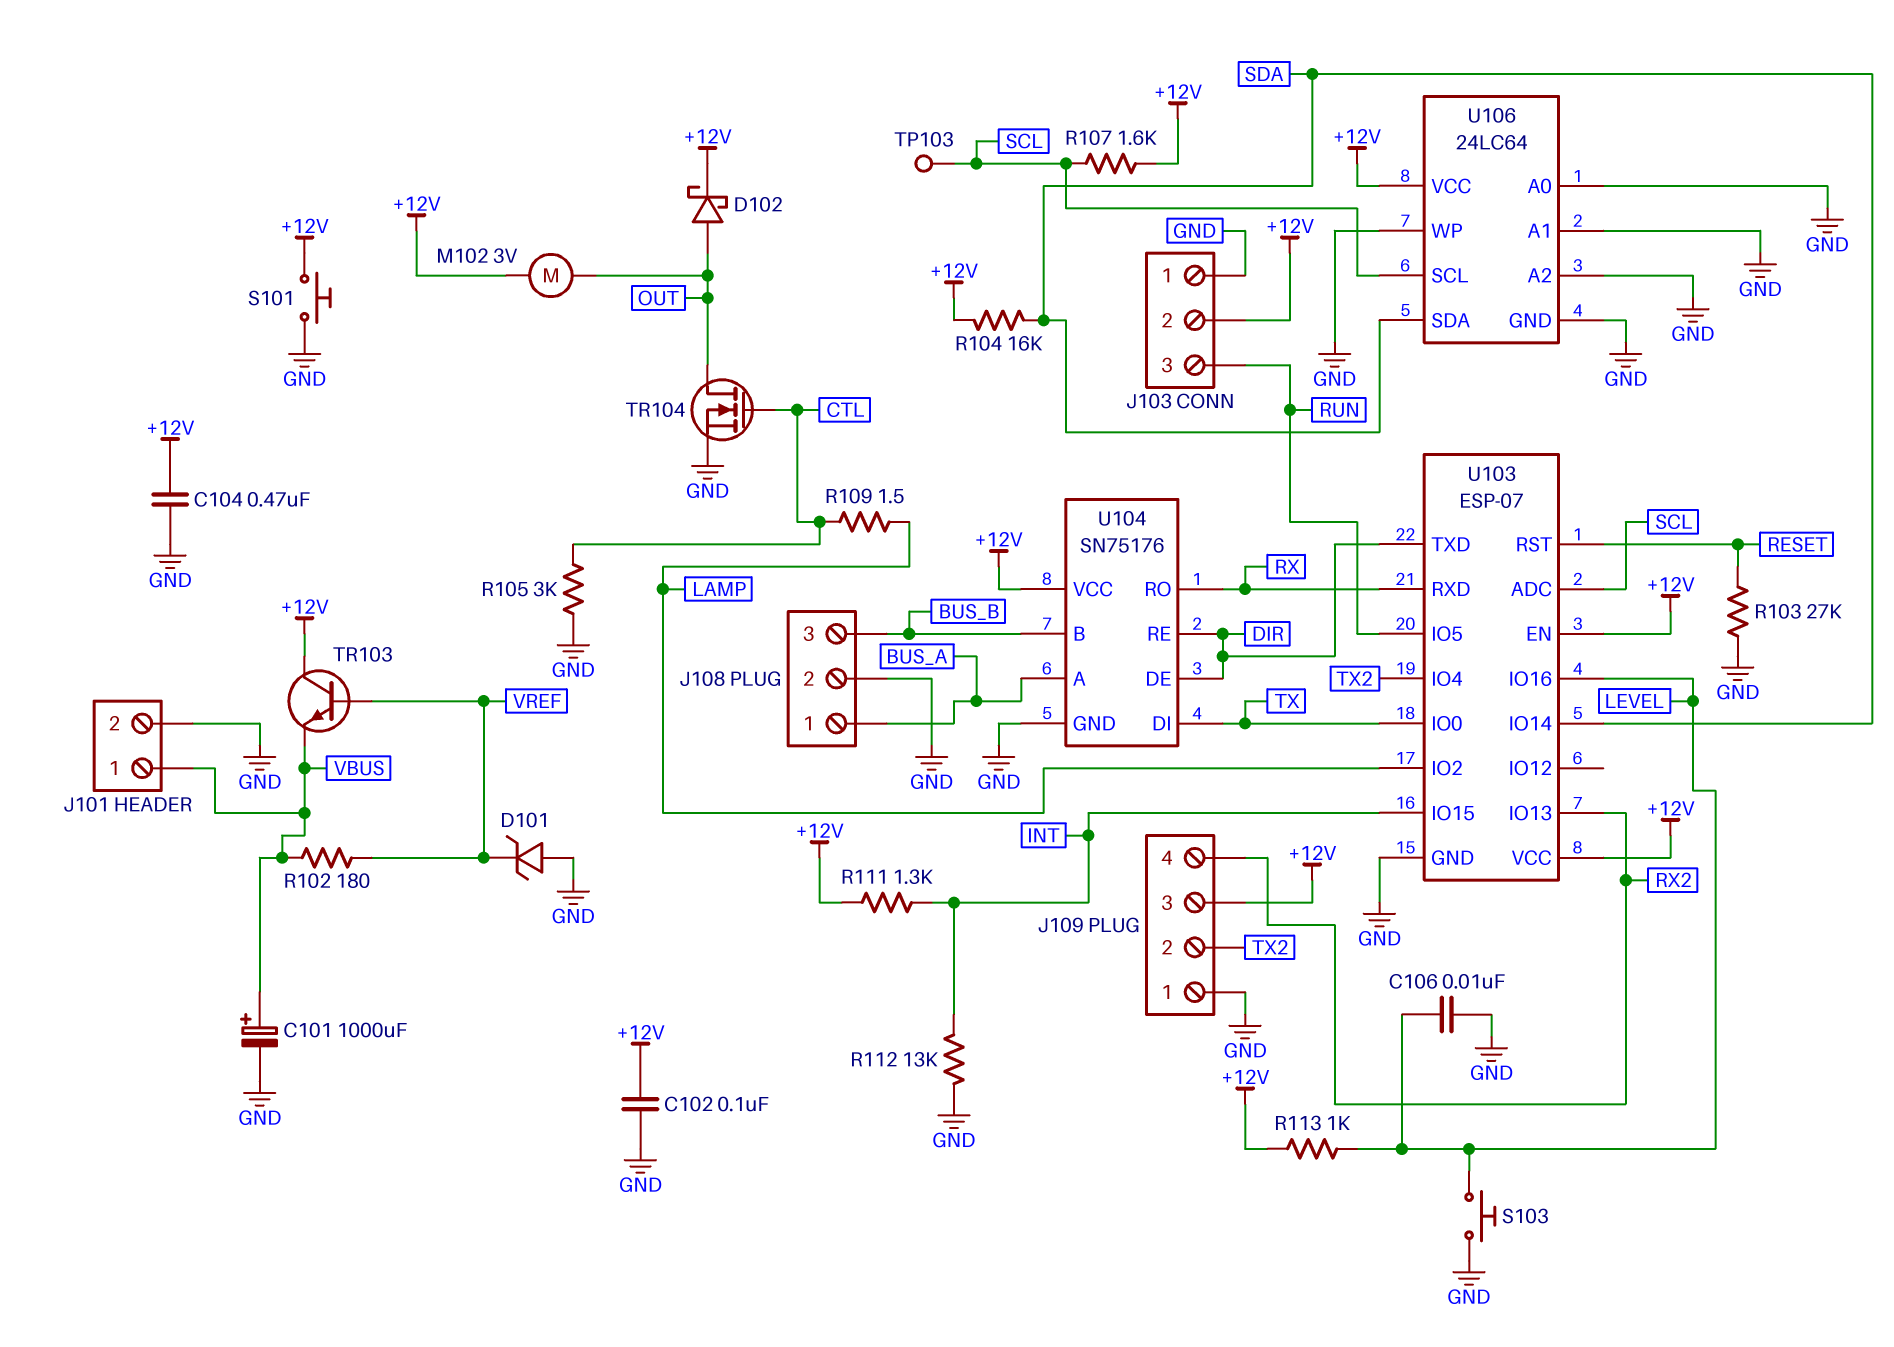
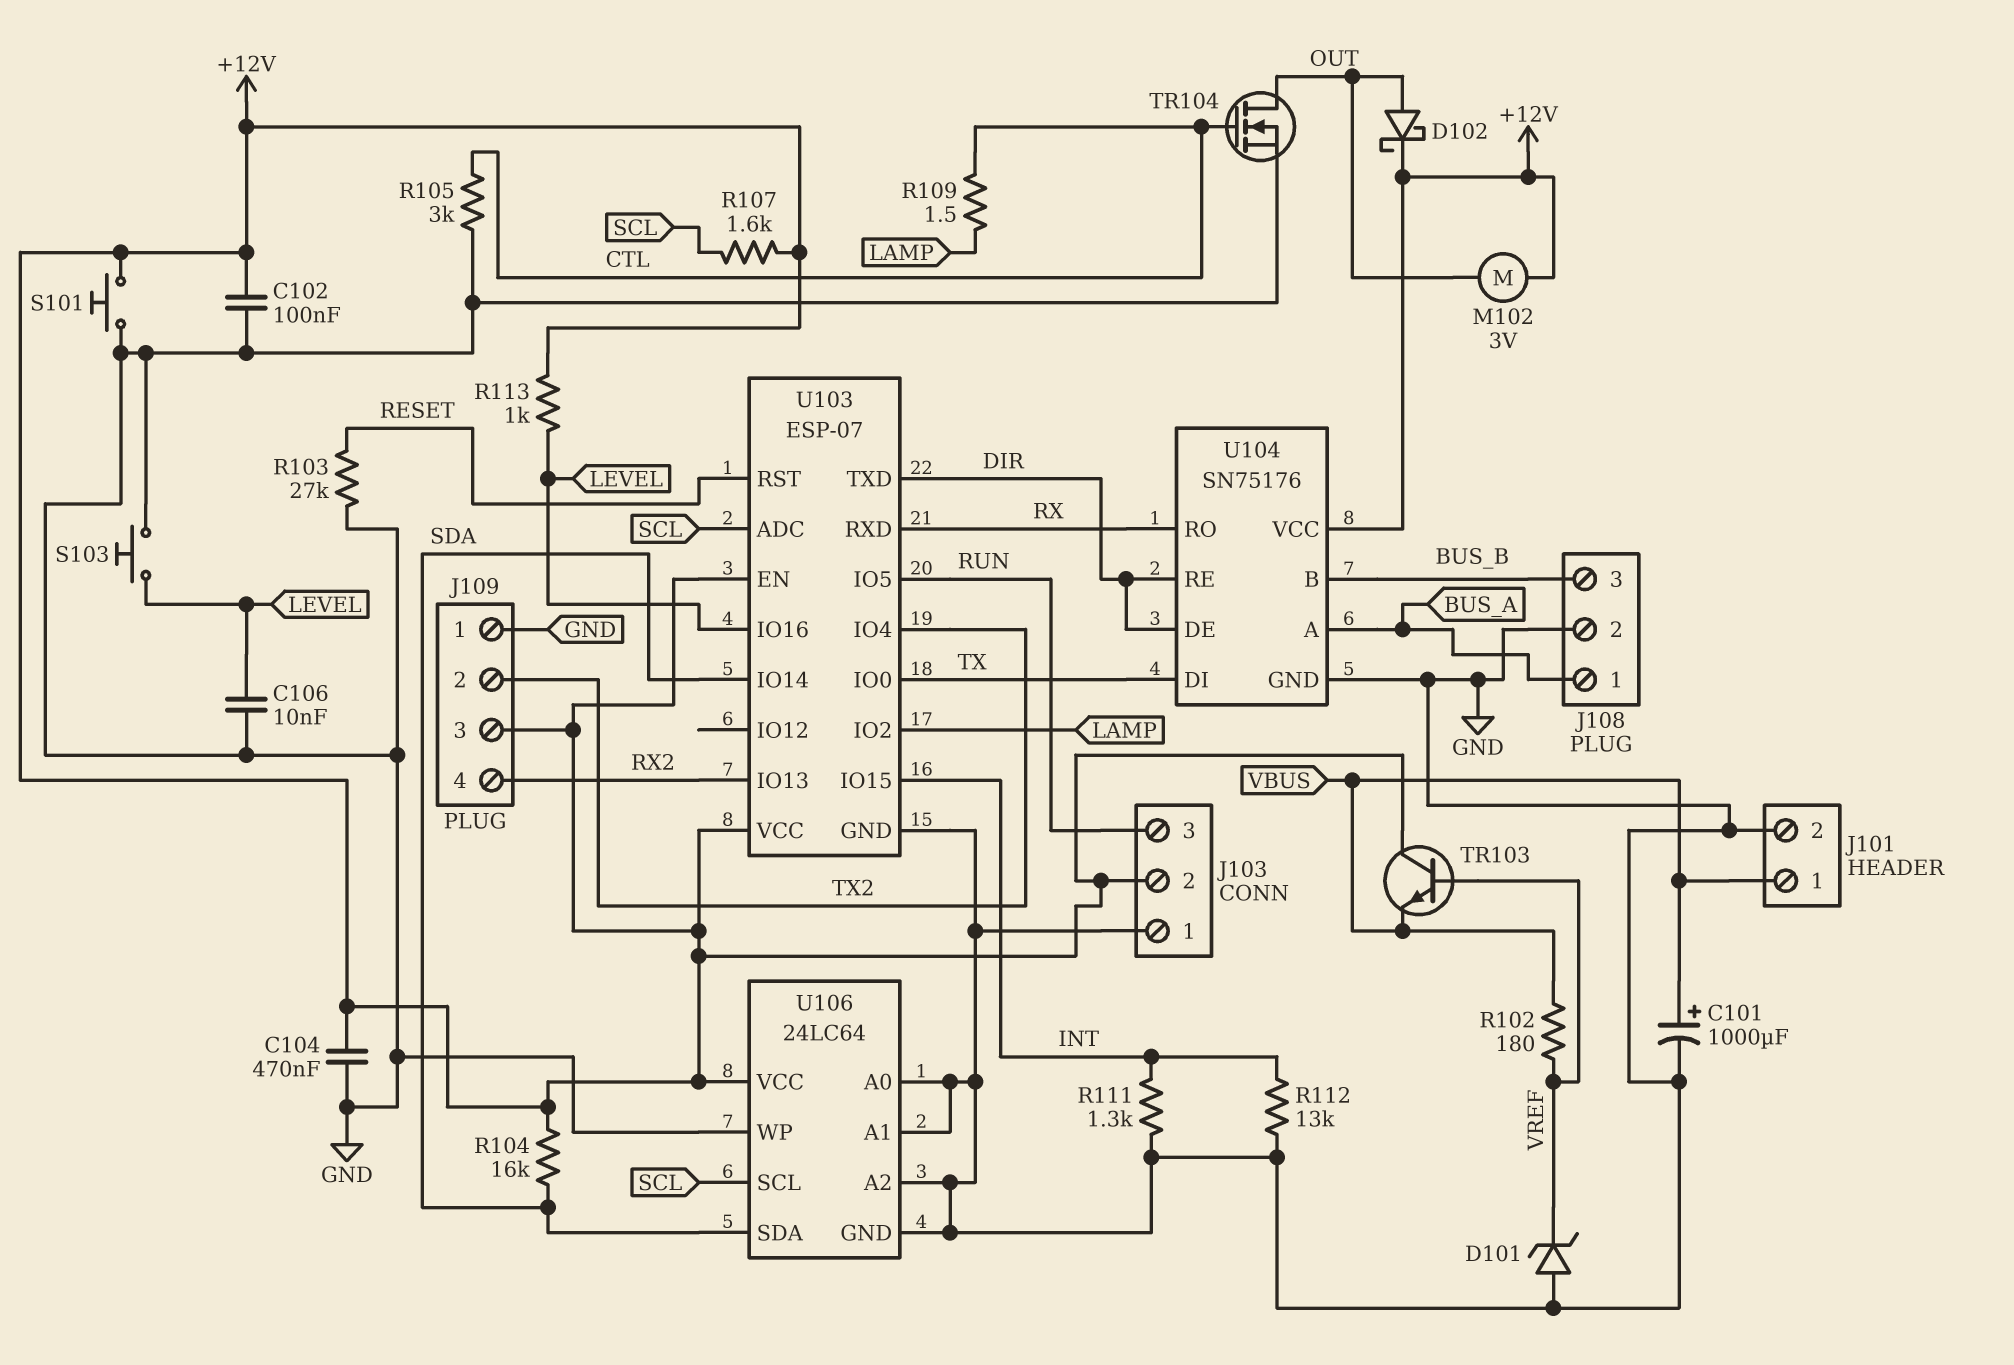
R111: 1.3k (+12V, INT) -> 1.3k (GND, INT)
TP103: test point (SCL) -> none

